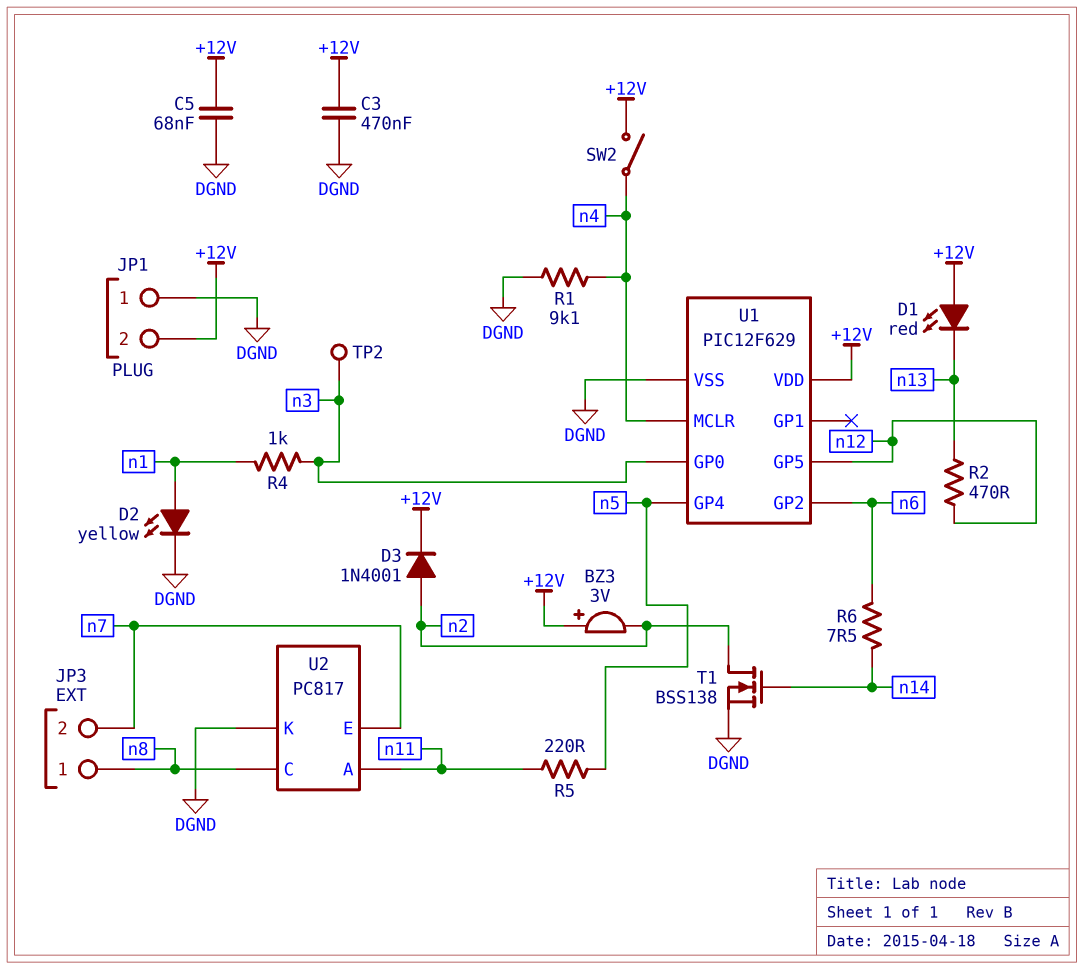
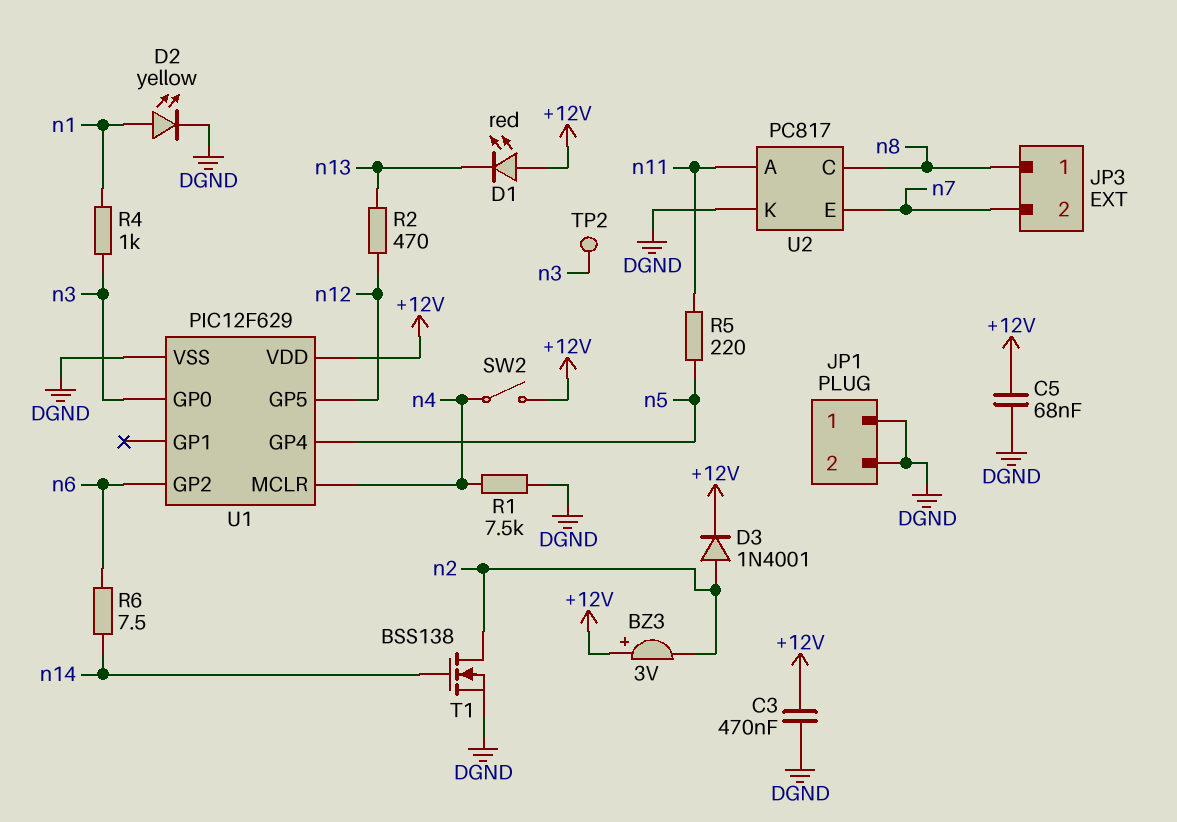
JP1 pin 2: +12V -> DGND
R1: 9.1k (DGND, n4) -> 7.5k (DGND, n4)

